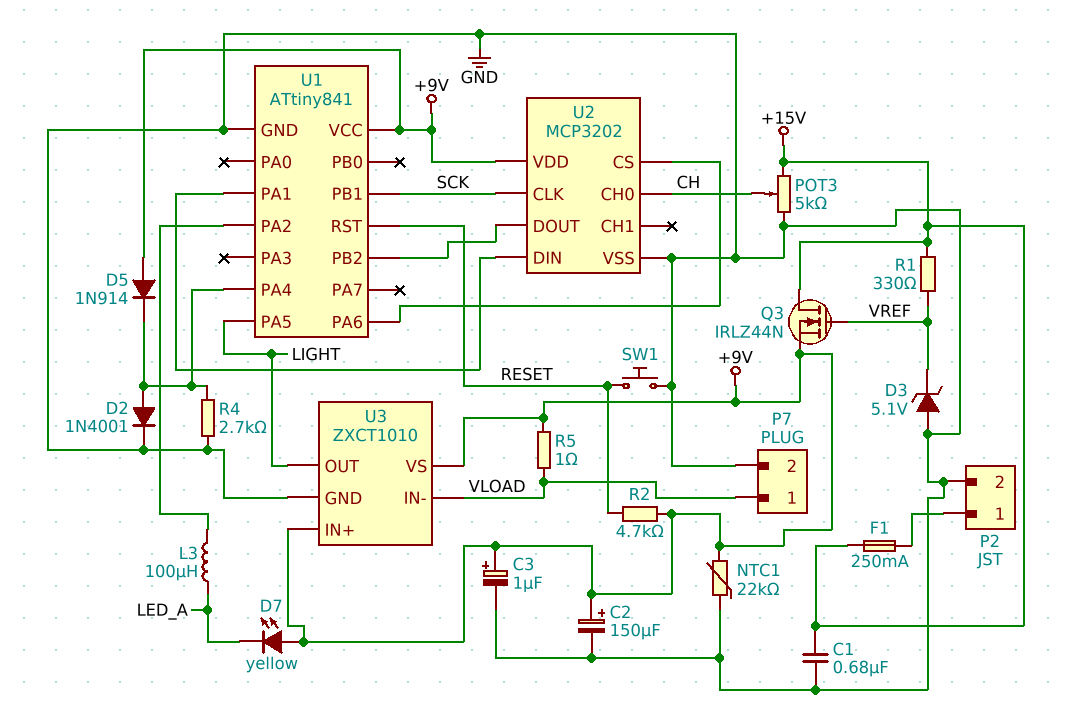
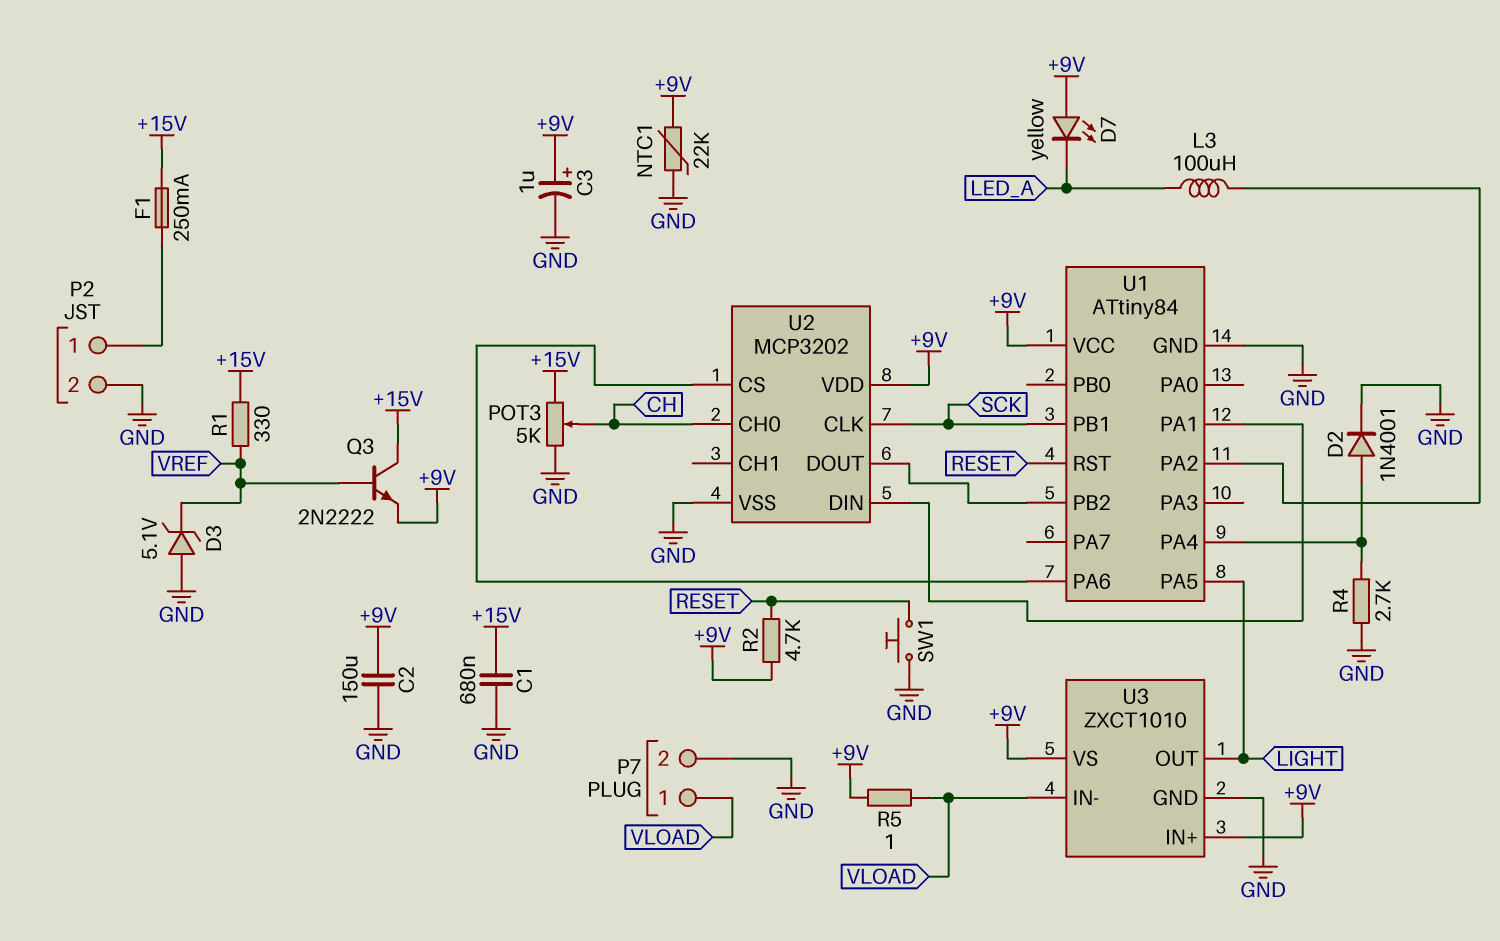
C2: 150uF (plus +9V, minus GND) -> 150uF (+9V, GND)
D5: diode 1N914 (A +9V, K U1/PA4) -> none
Q3: NMOS IRLZ44N (G VREF, D +15V, S +9V) -> NPN 2N2222 (B VREF, C +15V, E +9V)
U1: ATtiny841 -> ATtiny84

